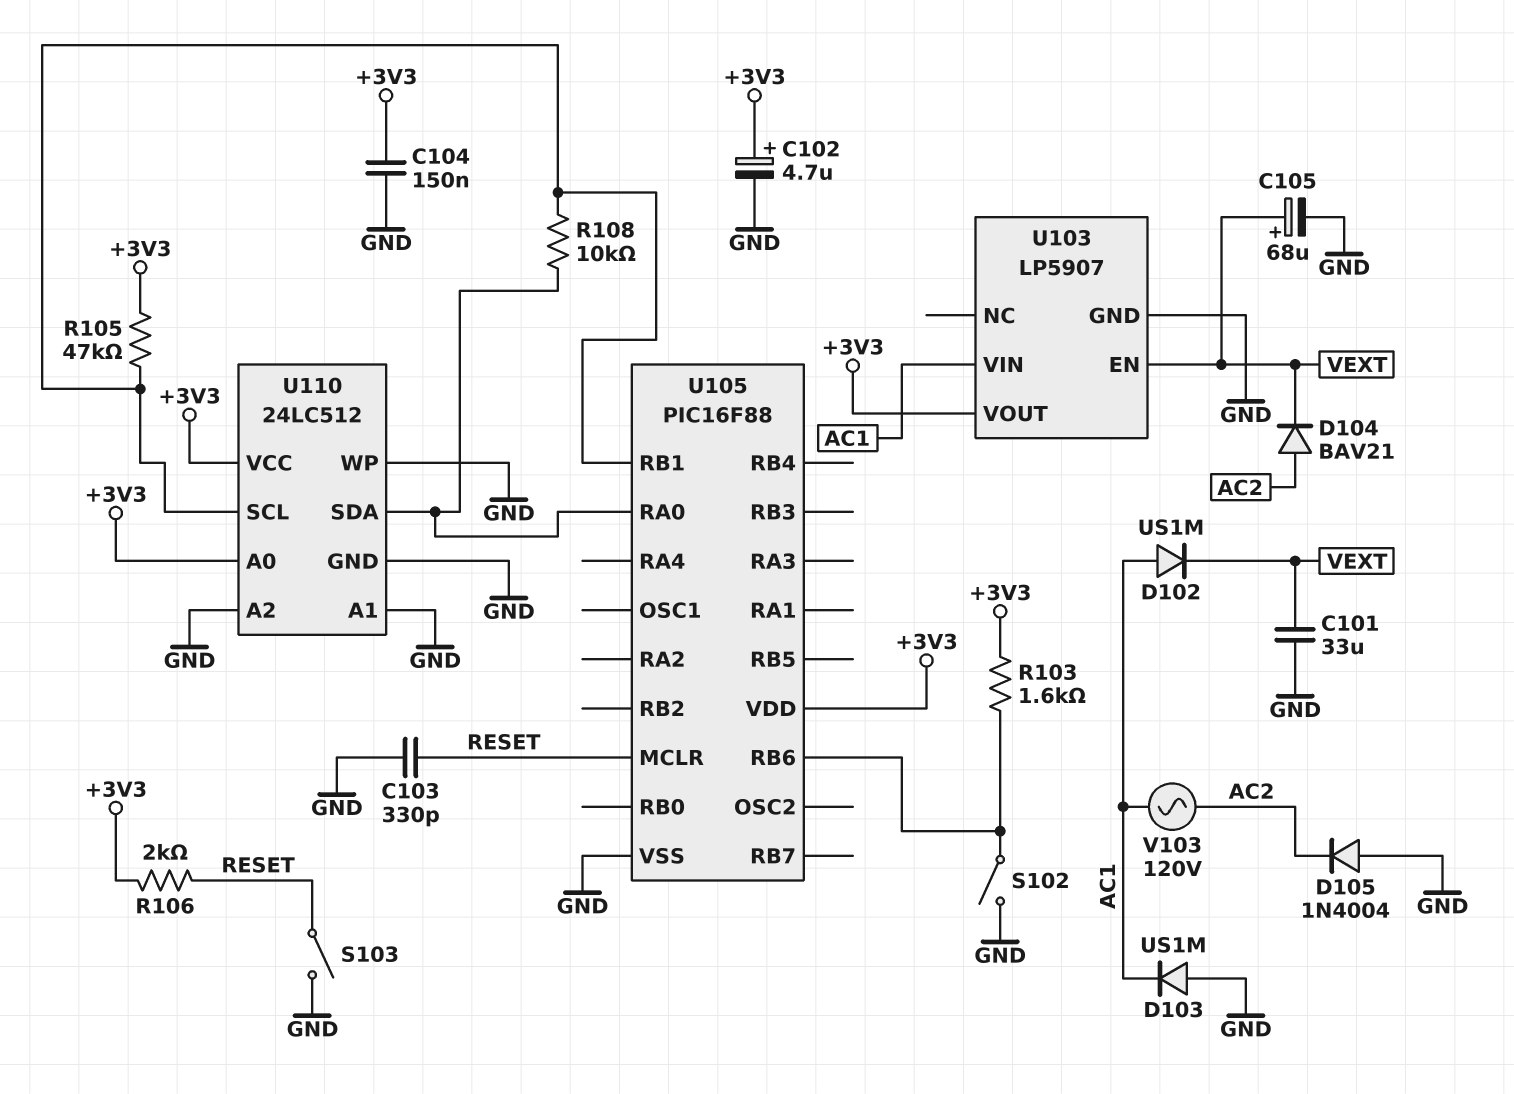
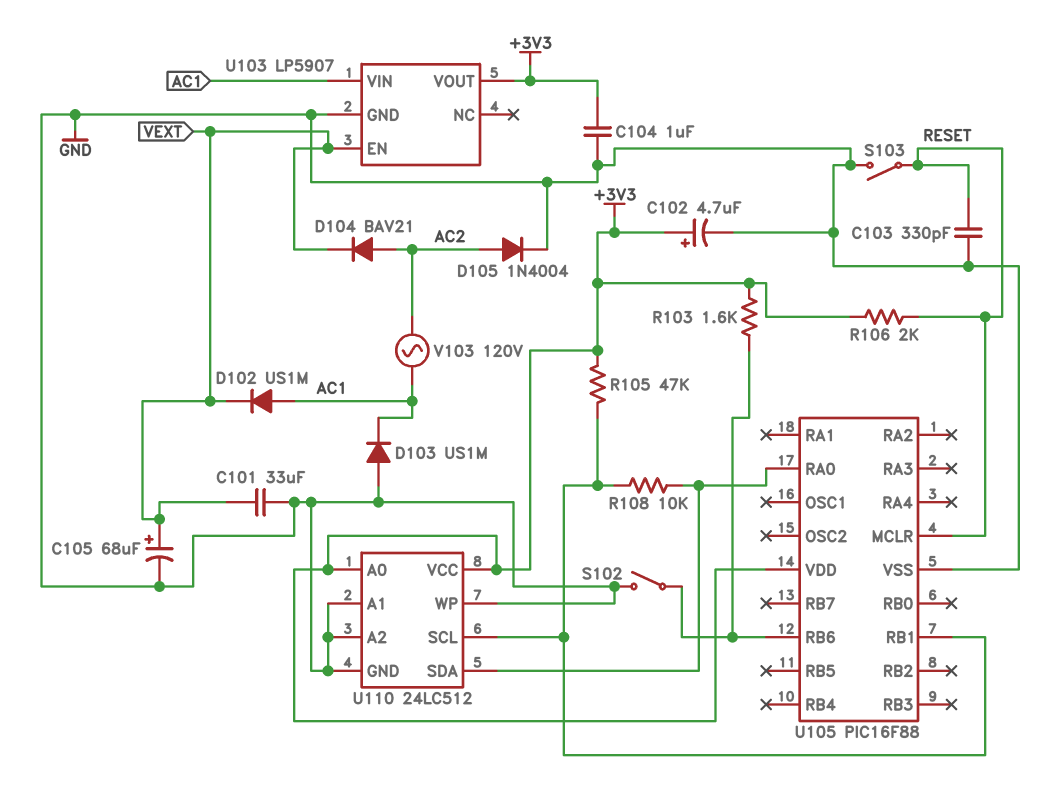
C104: 150nF (+3V3, GND) -> 1uF (+3V3, GND)
D105: diode 1N4004 (A GND, K AC2) -> diode 1N4004 (A AC2, K GND)

